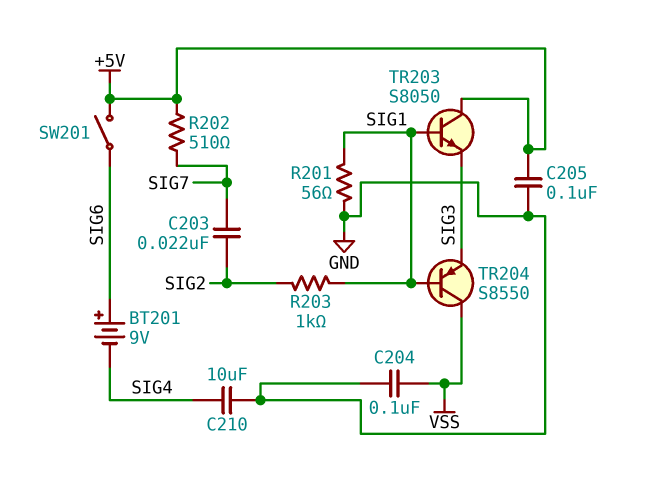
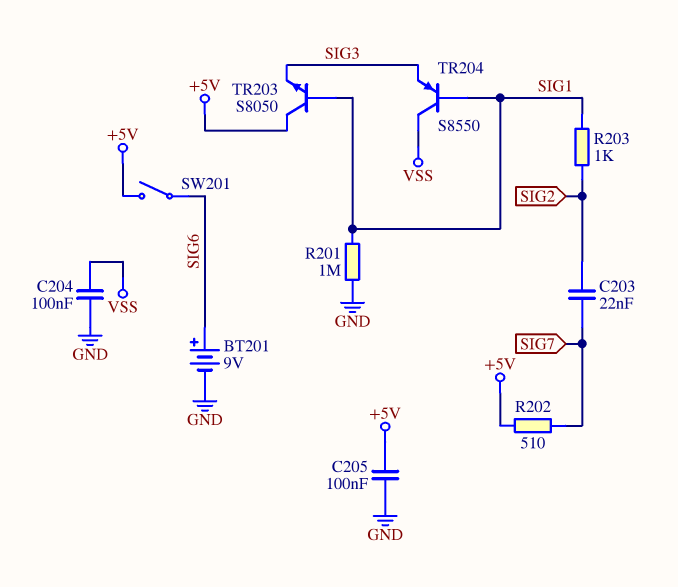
BT201: 9V (plus SIG6, minus SIG4) -> 9V (plus SIG6, minus GND)
C210: 10uF (GND, SIG4) -> none
R201: 56 (GND, SIG1) -> 1M (GND, SIG1)

